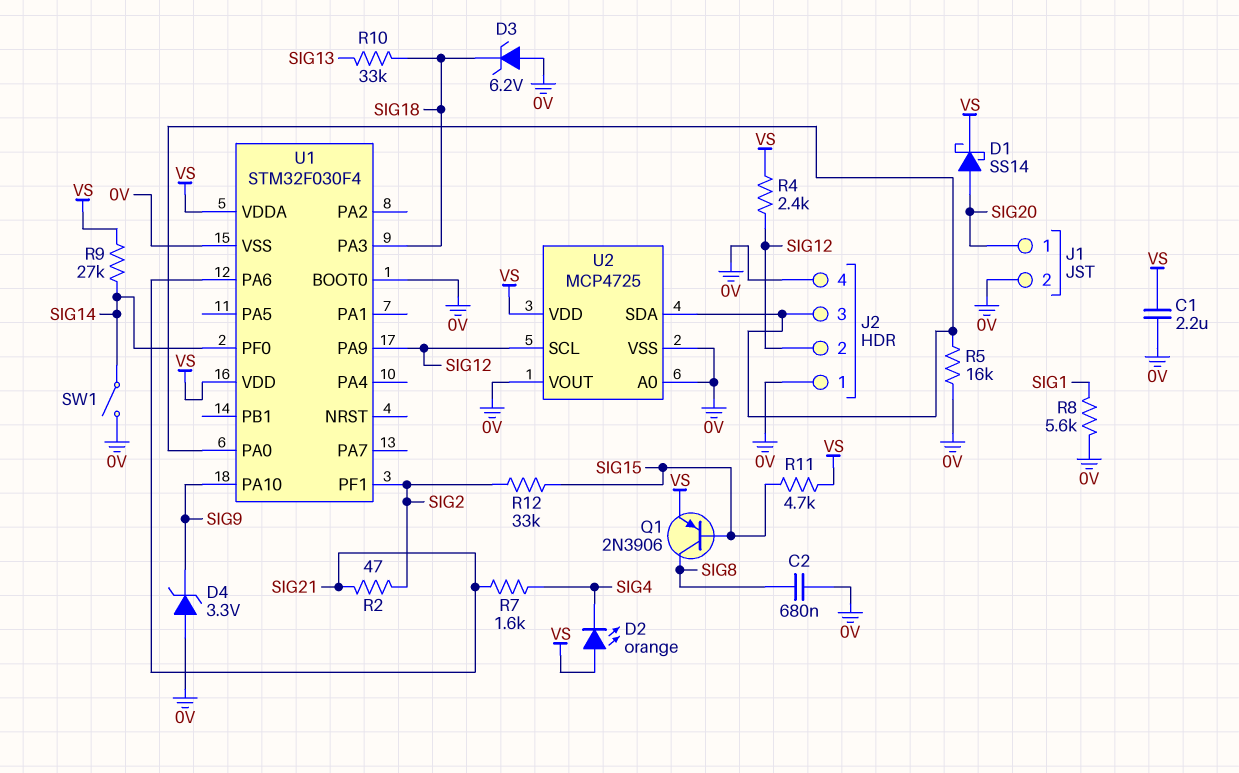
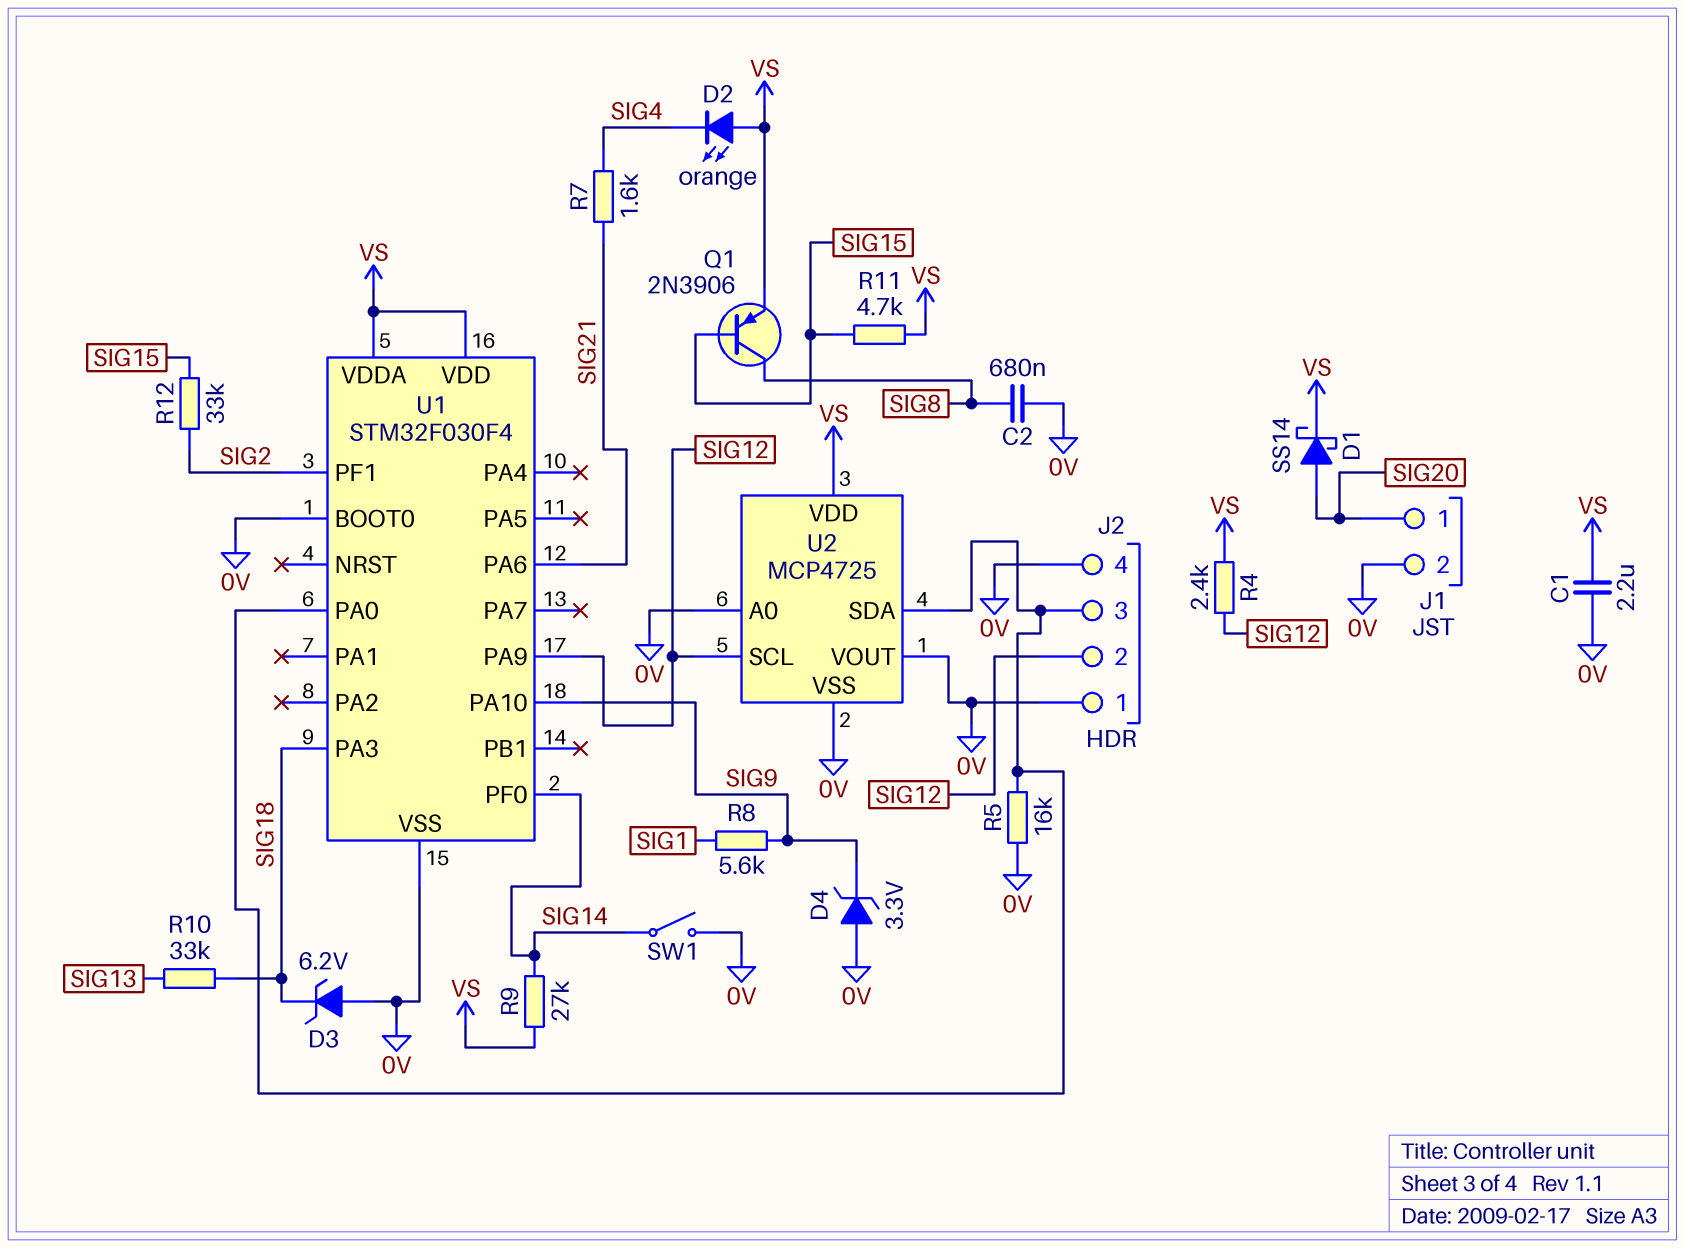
R2: 47 (SIG2, SIG21) -> none
R8: 5.6k (0V, SIG1) -> 5.6k (SIG1, SIG9)

